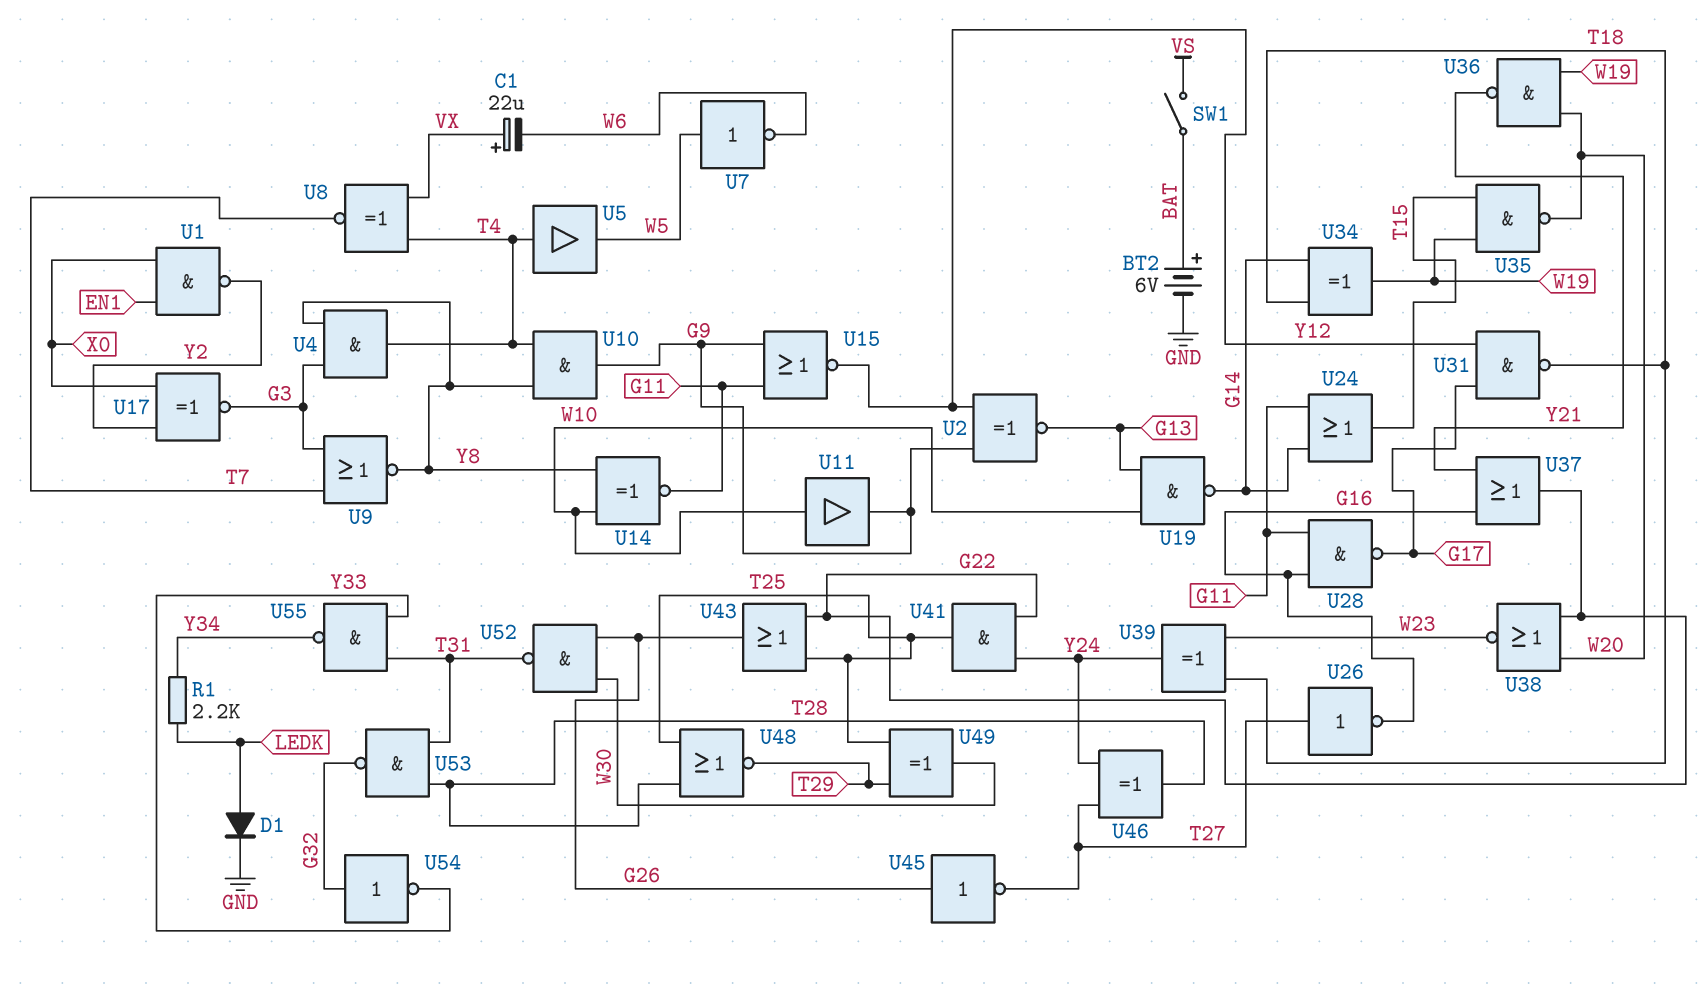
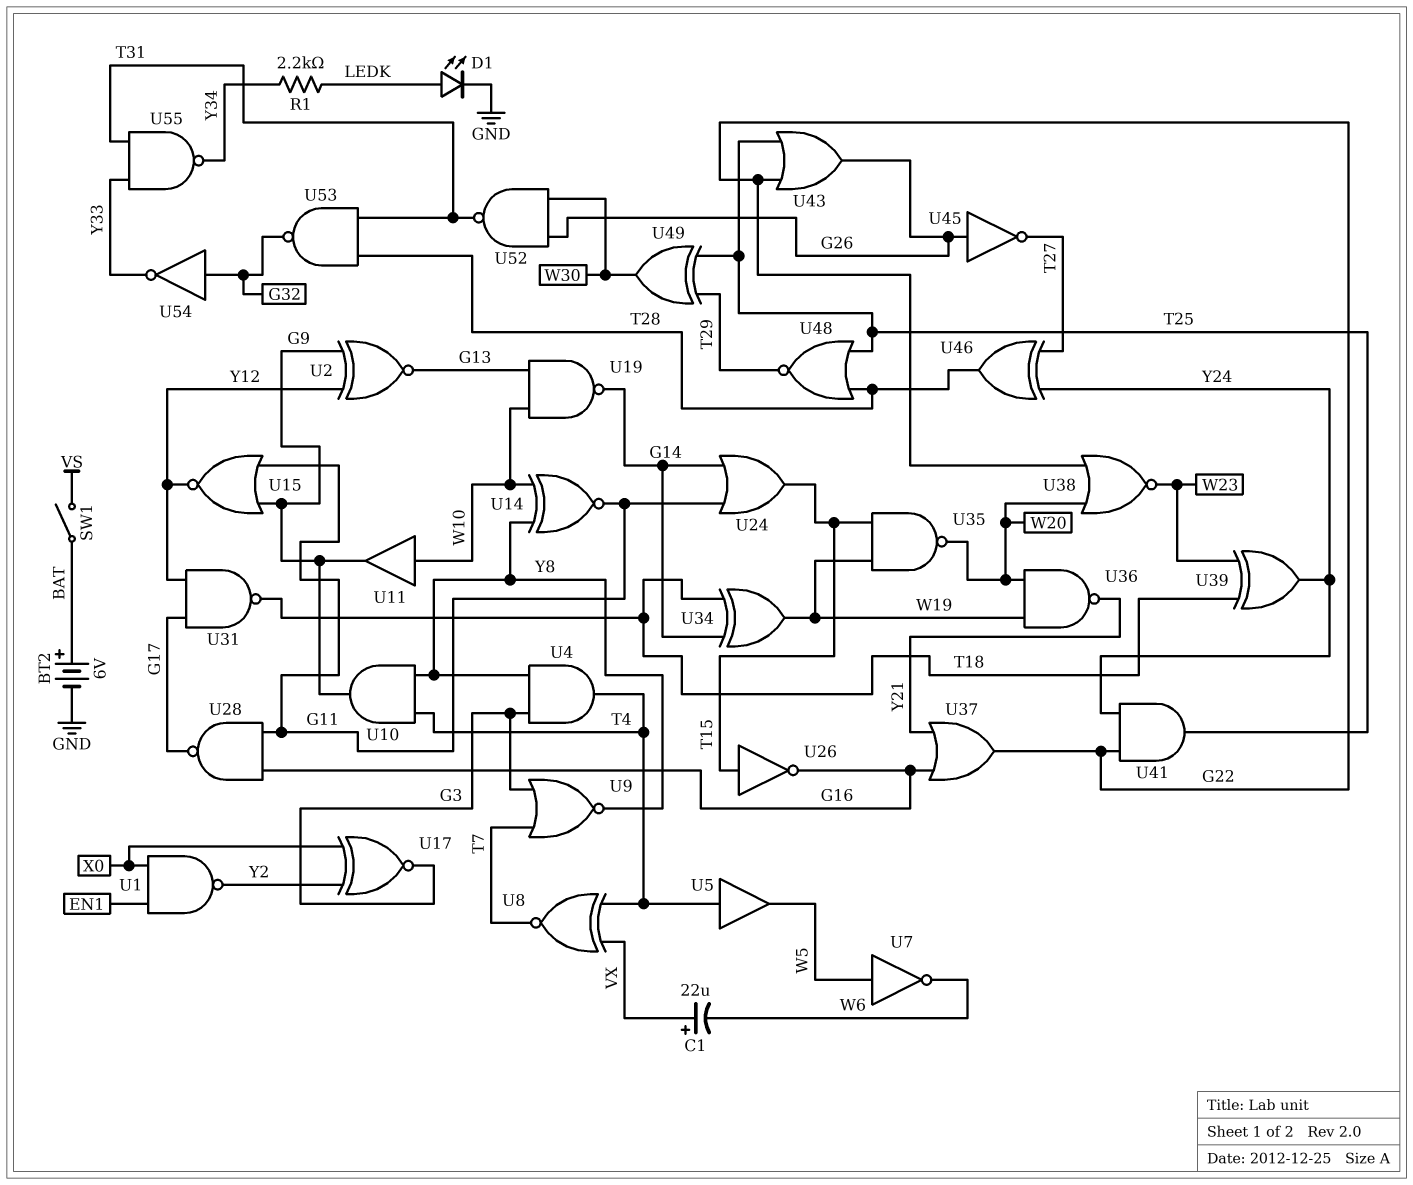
D1: diode (A LEDK, K GND) -> LED (A LEDK, K GND)
U26: NOT (in T27, out G16) -> NOT (in T15, out G16)

